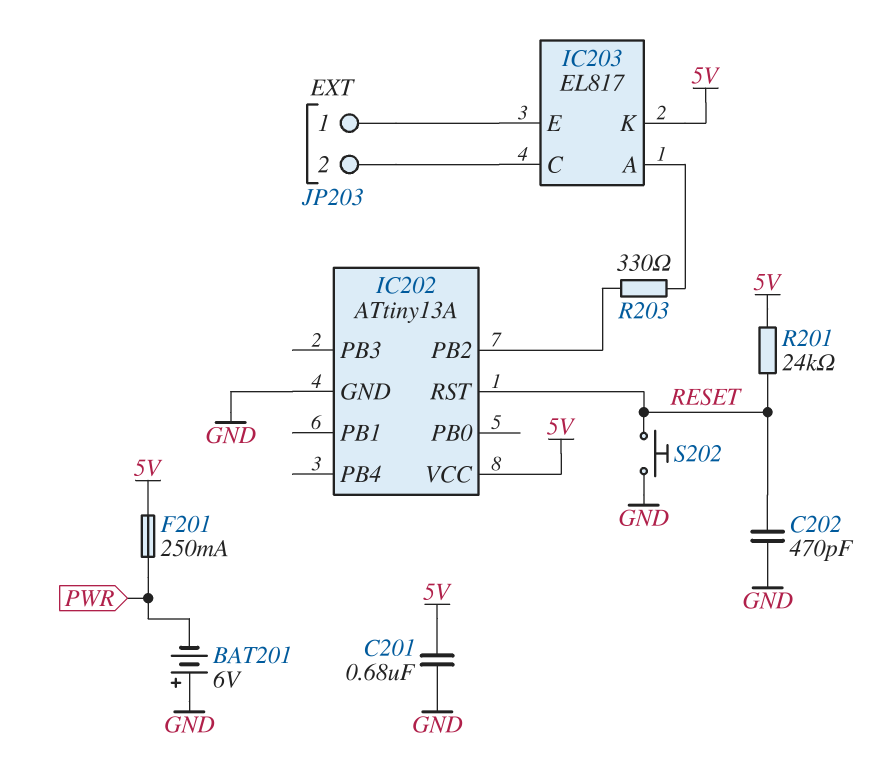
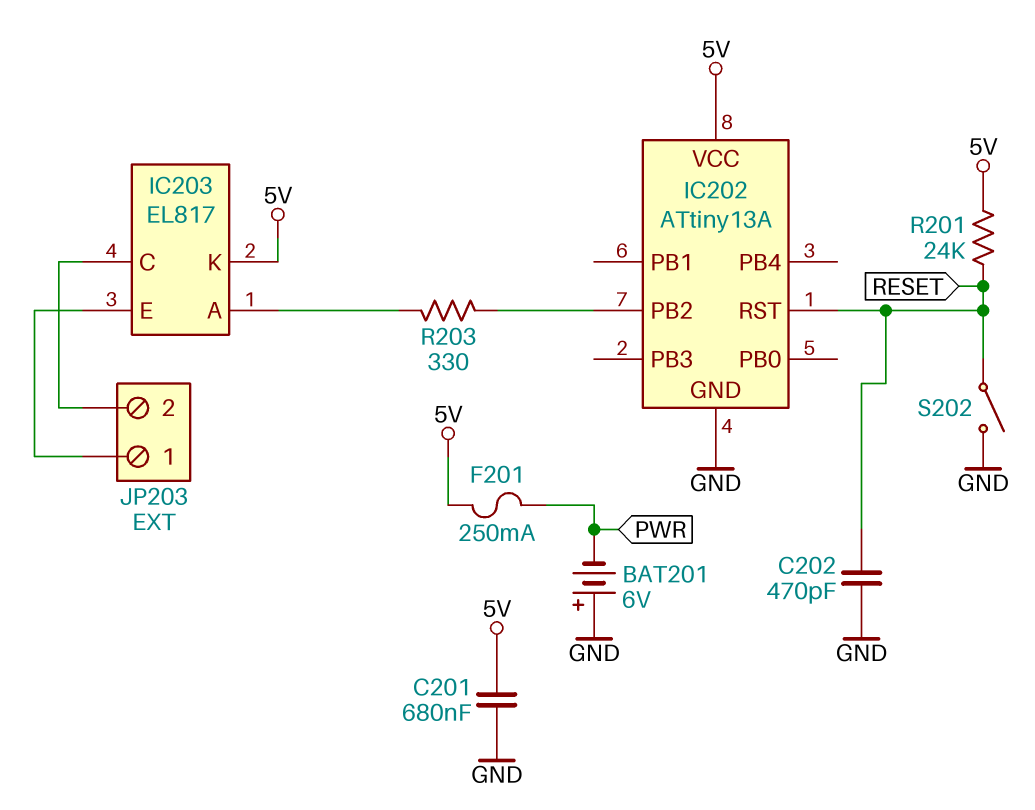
S202: button (GND, RESET) -> switch (GND, RESET)

